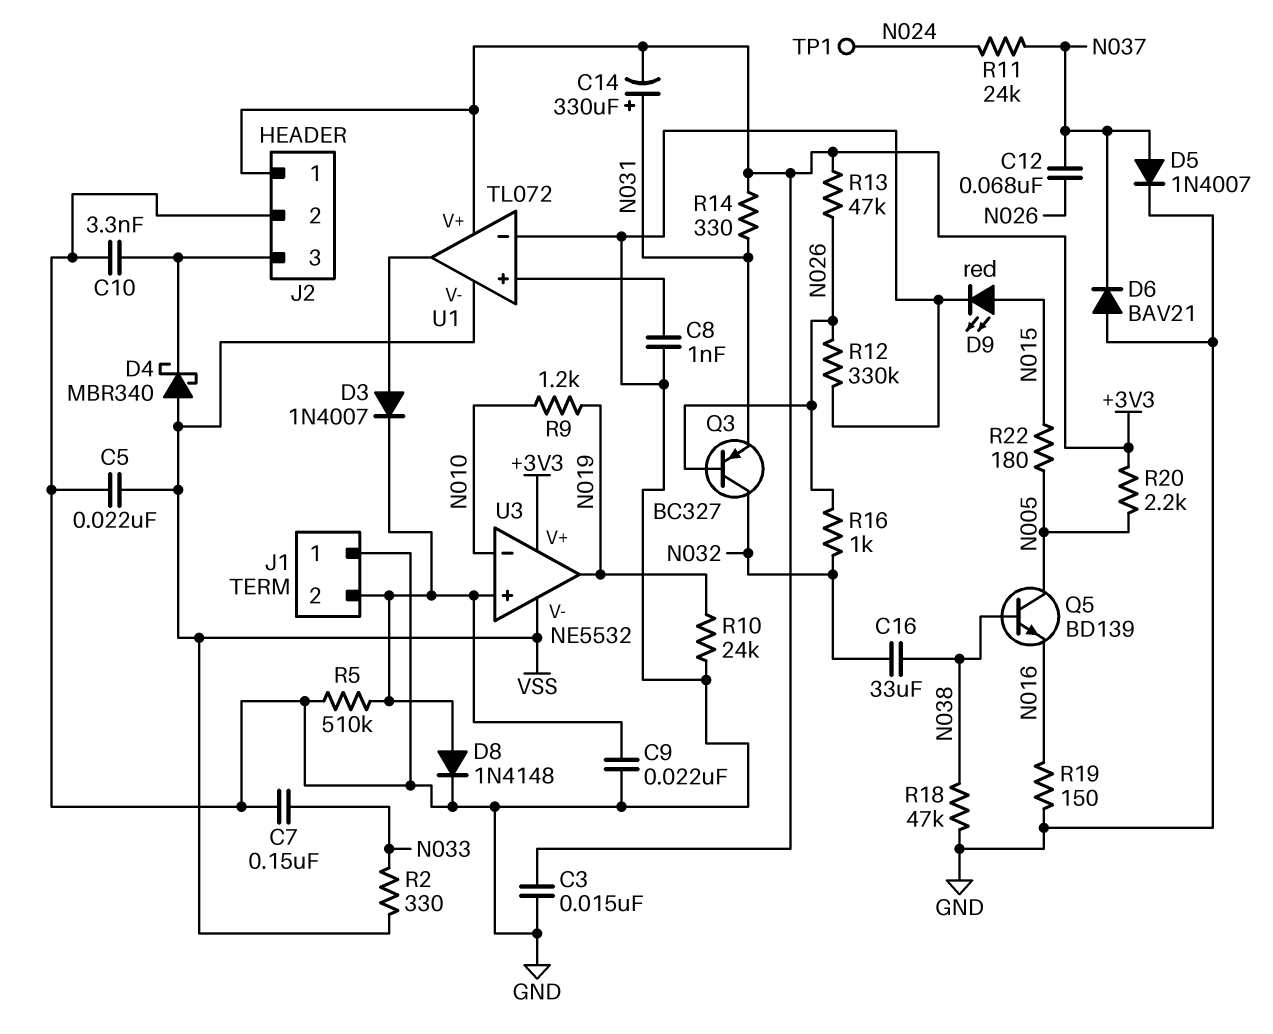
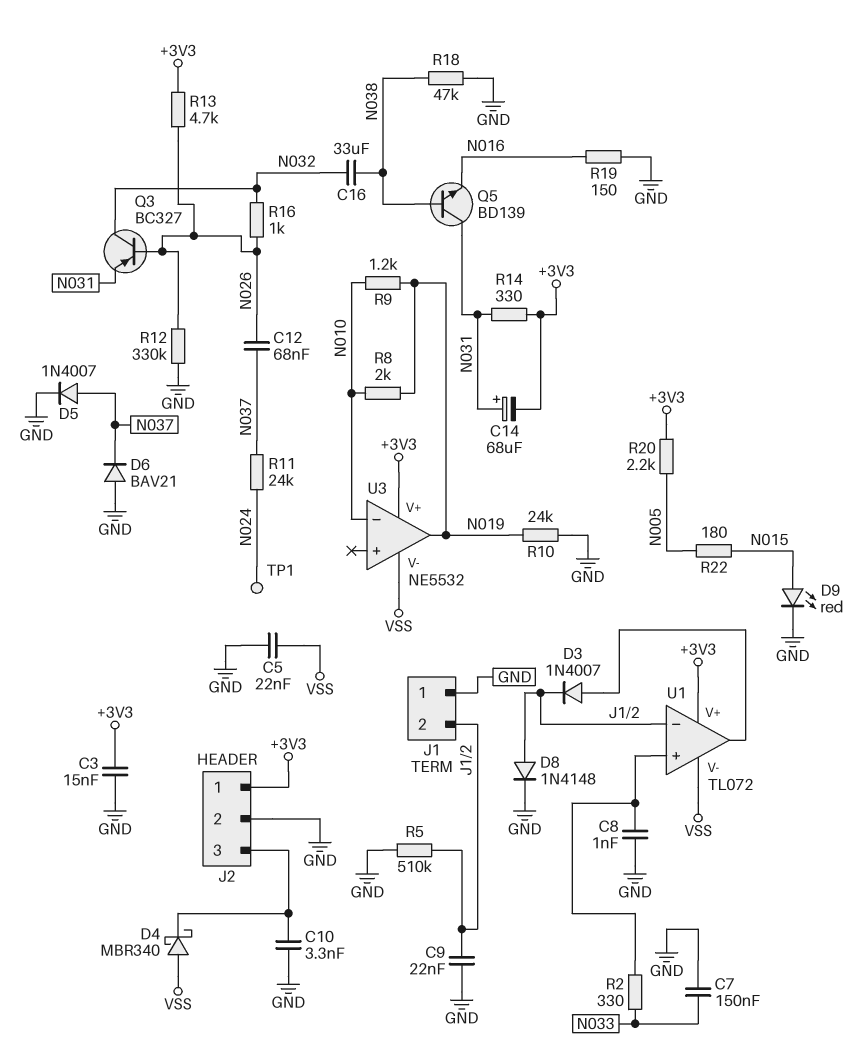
C14: 330uF (plus N031, minus +3V3) -> 68uF (plus N031, minus +3V3)
Q5: NPN BD139 (B N038, C N005, E N016) -> NPN BD139 (B N038, C N031, E N016)
R2: 330 (N033, VSS) -> 330 (N033, U1/in+)
R8: none -> 2k (N010, N019)
R13: 47k (+3V3, N026) -> 4.7k (+3V3, N026)
U1 pin in-: GND -> J1/2
U3 pin in+: J1/2 -> none

